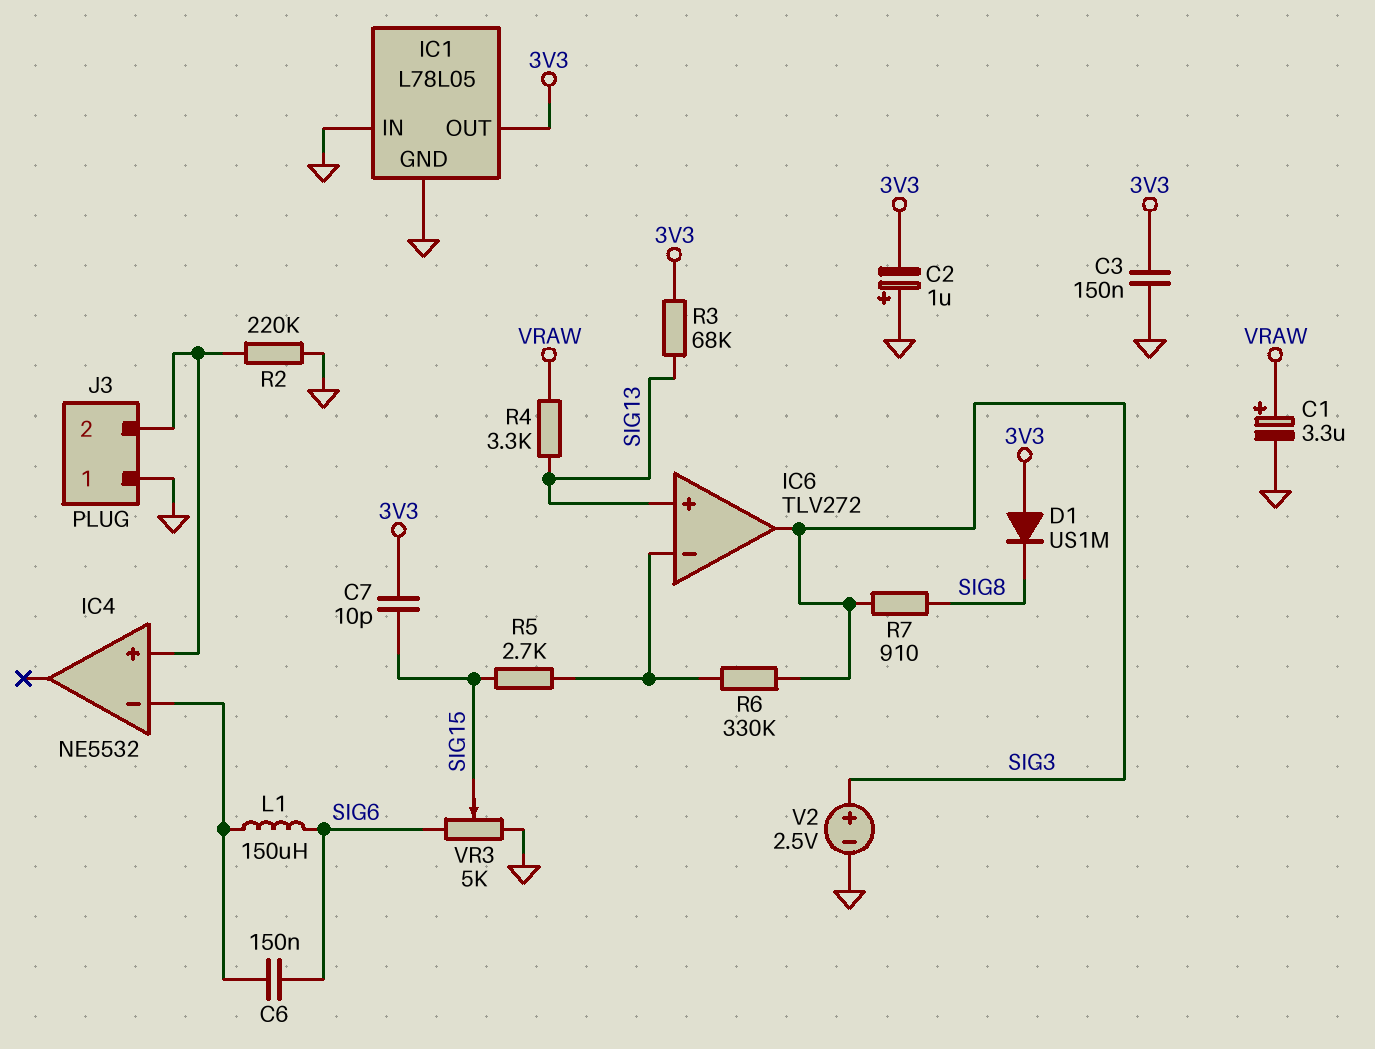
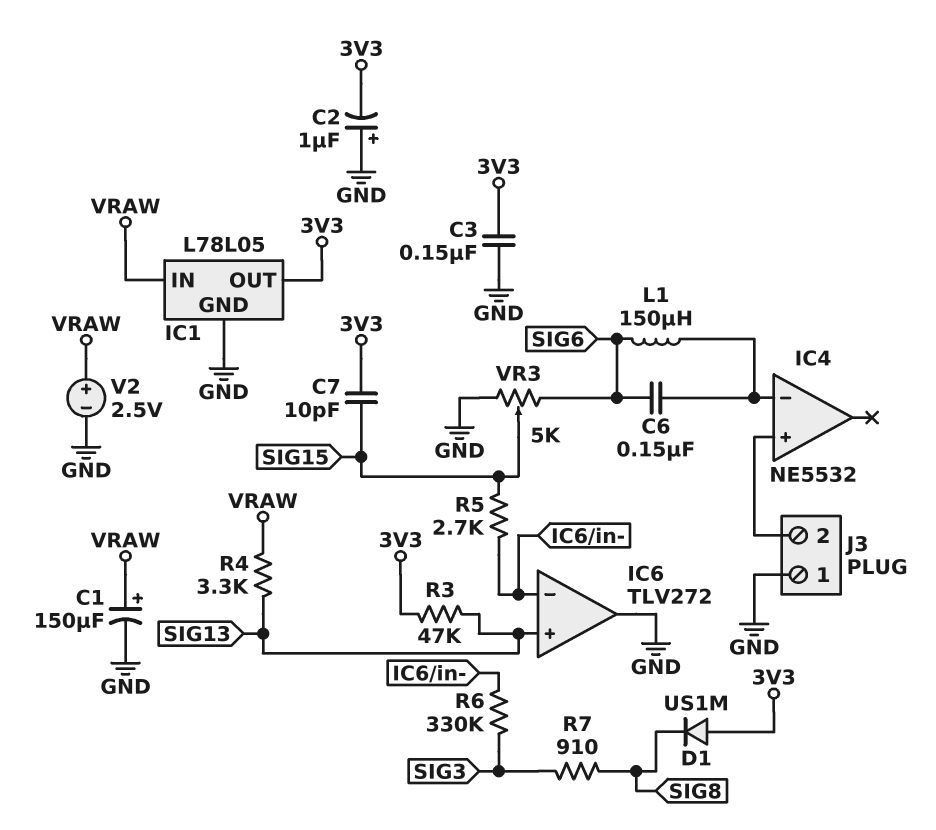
C1: 3.3uF (plus VRAW, minus GND) -> 150uF (plus VRAW, minus GND)
IC1 pin IN: GND -> VRAW
IC6 pin out: SIG3 -> GND
R2: 220k (GND, IC4/in+) -> none
R3: 68k (3V3, SIG13) -> 47k (3V3, SIG13)
V2: 2.5V (plus SIG3, minus GND) -> 2.5V (plus VRAW, minus GND)

